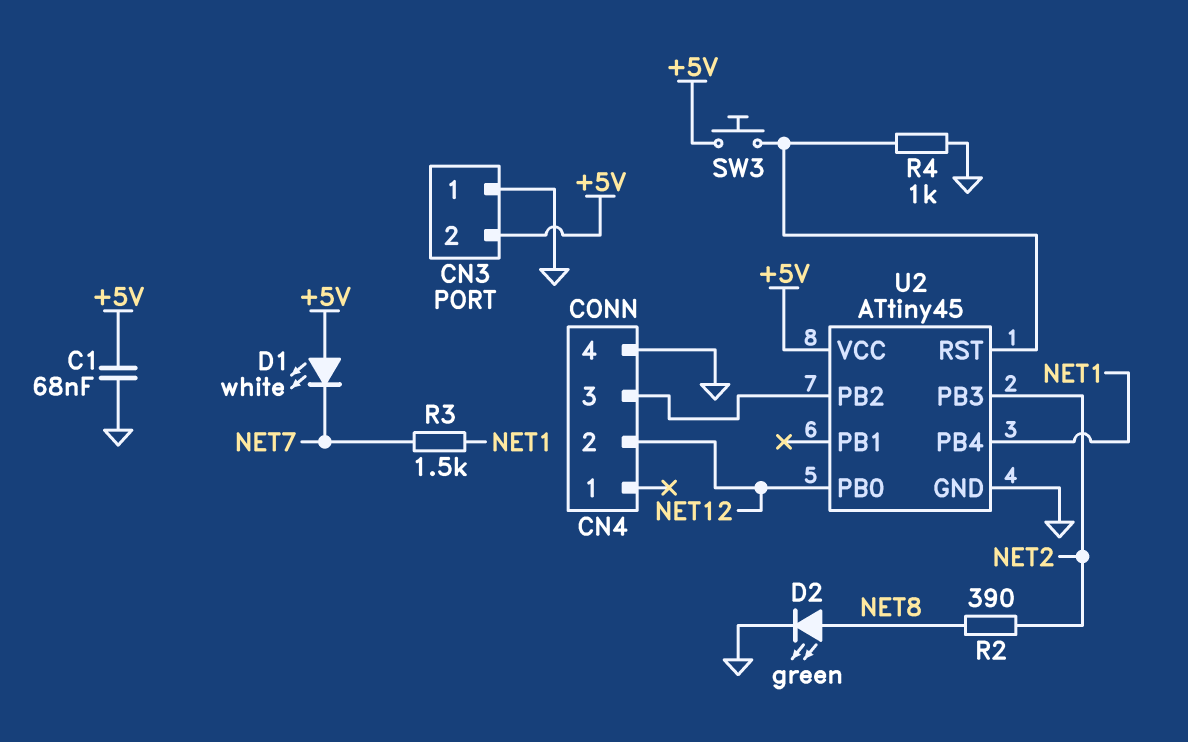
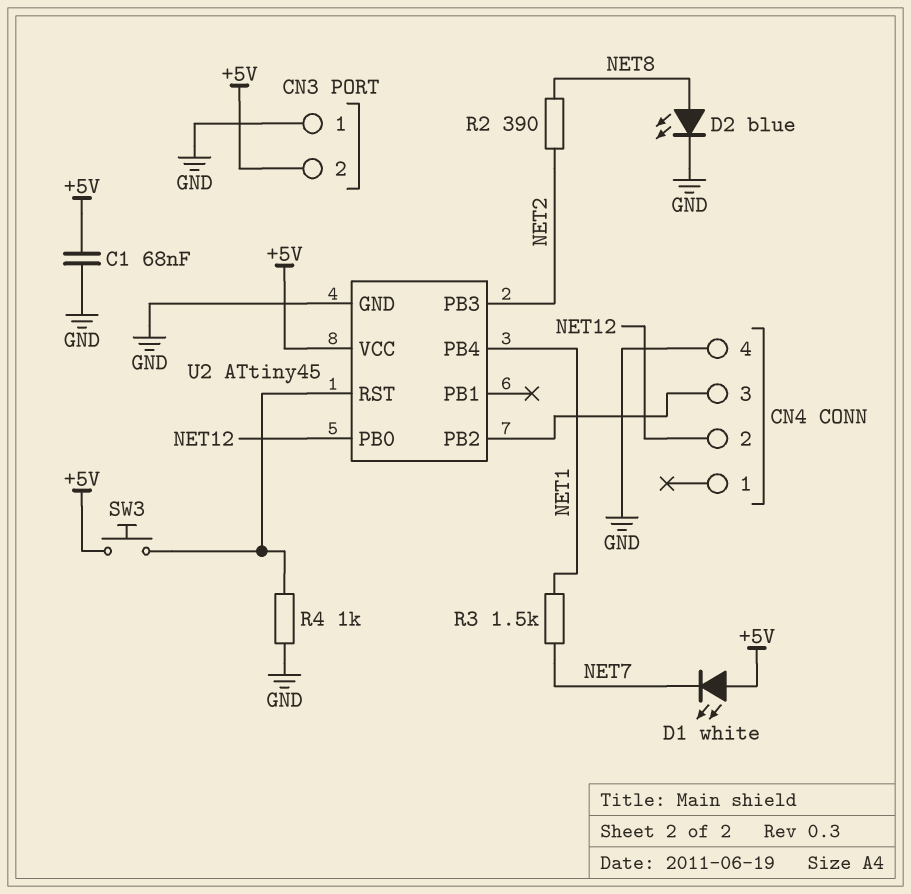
D2: LED green (A NET8, K GND) -> LED blue (A NET8, K GND)

